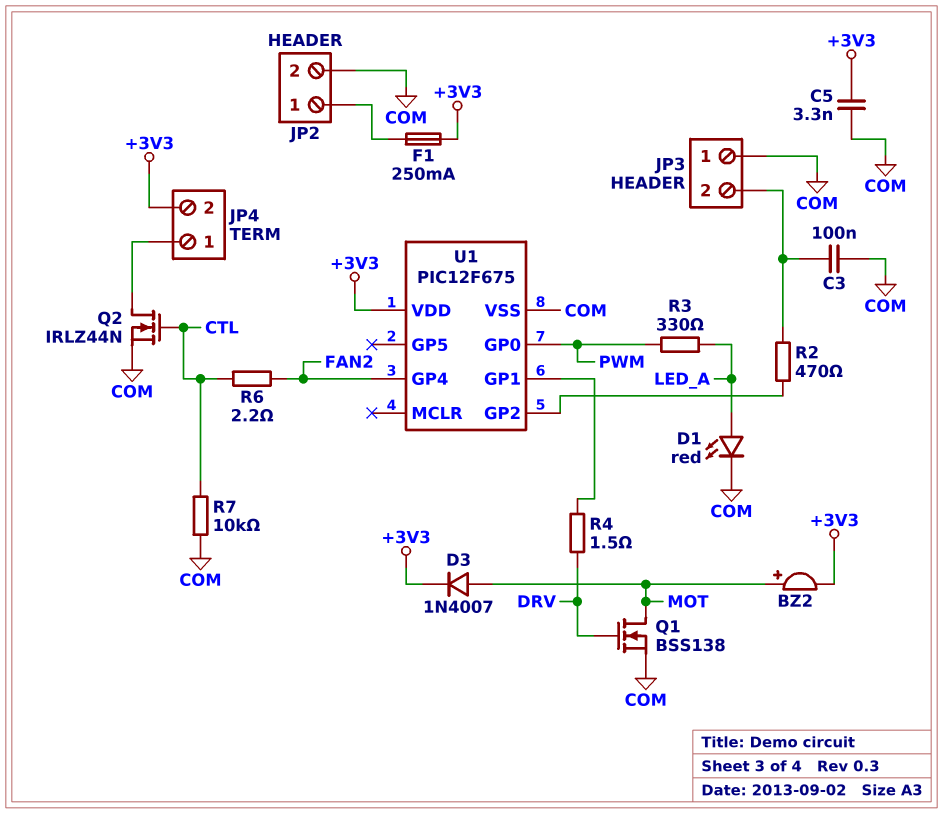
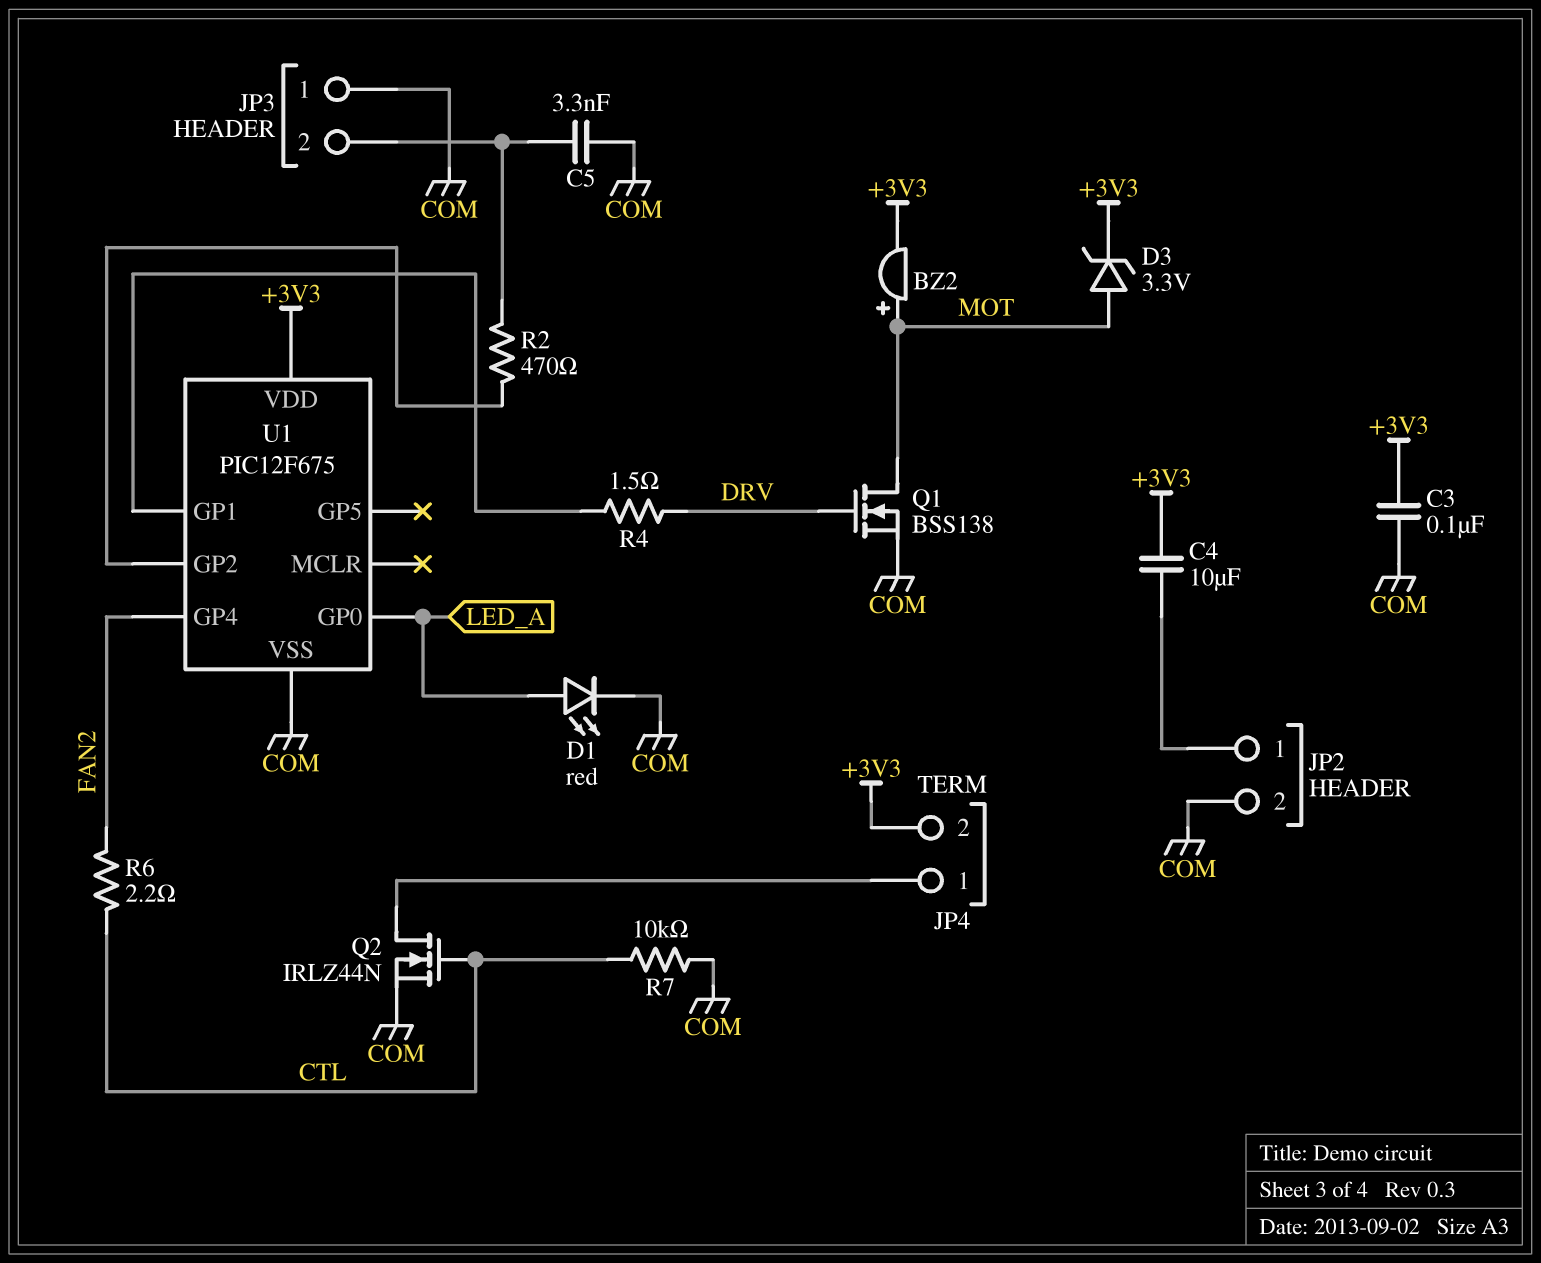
C3: 100nF (COM, JP3/2) -> 100nF (+3V3, COM)
C4: none -> 10uF (+3V3, JP2/1)
C5: 3.3nF (+3V3, COM) -> 3.3nF (COM, JP3/2)
D3: diode 1N4007 (A MOT, K +3V3) -> zener 3.3V (A MOT, K +3V3)
F1: 250mA (+3V3, JP2/1) -> none
R3: 330 (LED_A, PWM) -> none
U1 pin GP0: PWM -> LED_A

